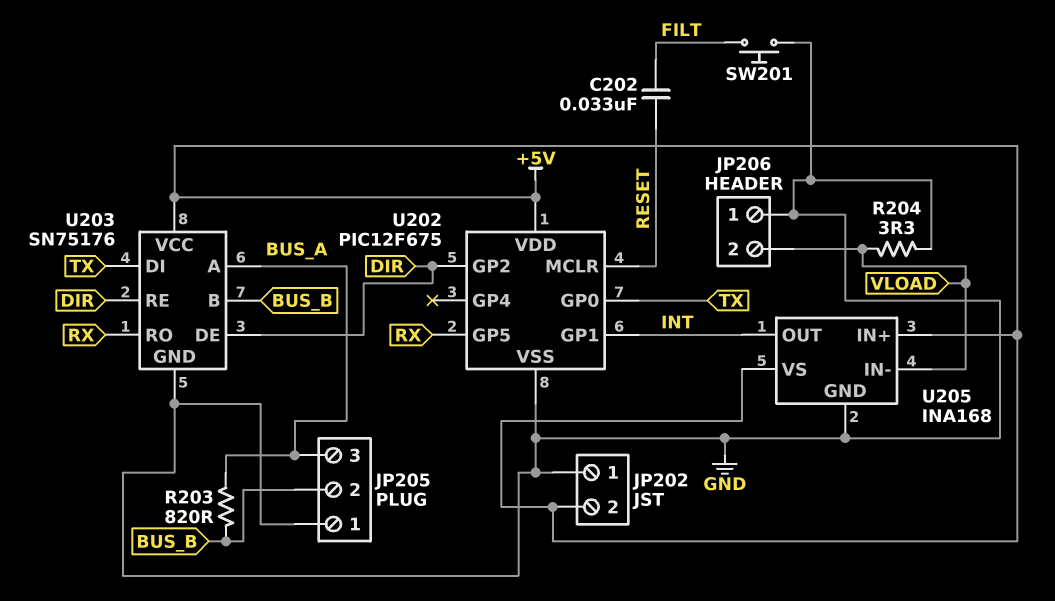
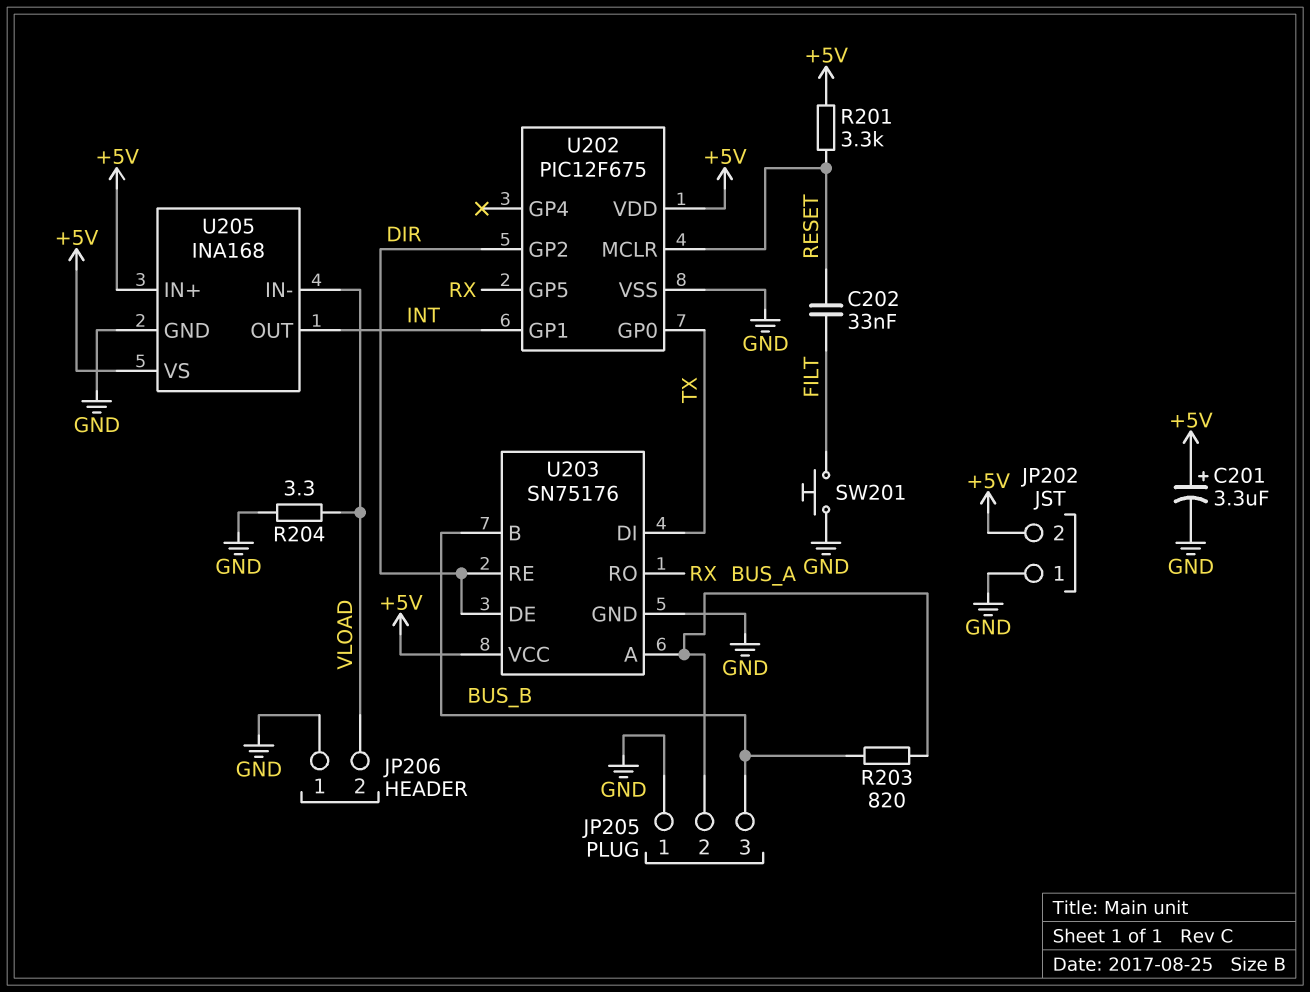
C201: none -> 3.3uF (plus +5V, minus GND)
JP205 pin 2: BUS_B -> BUS_A
JP205 pin 3: BUS_A -> BUS_B
R201: none -> 3.3k (+5V, RESET)

